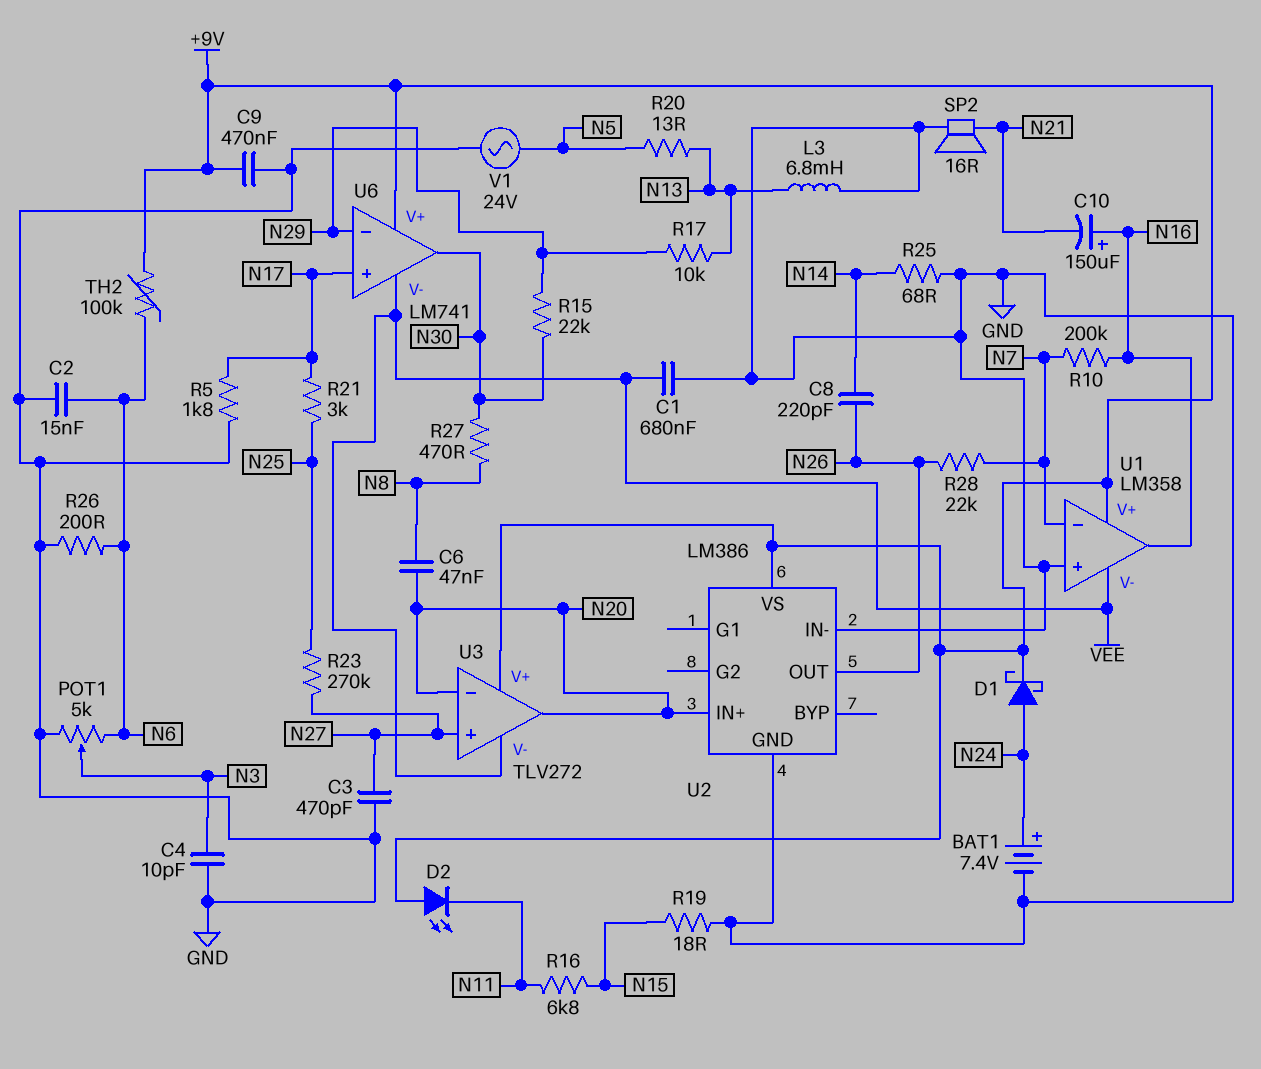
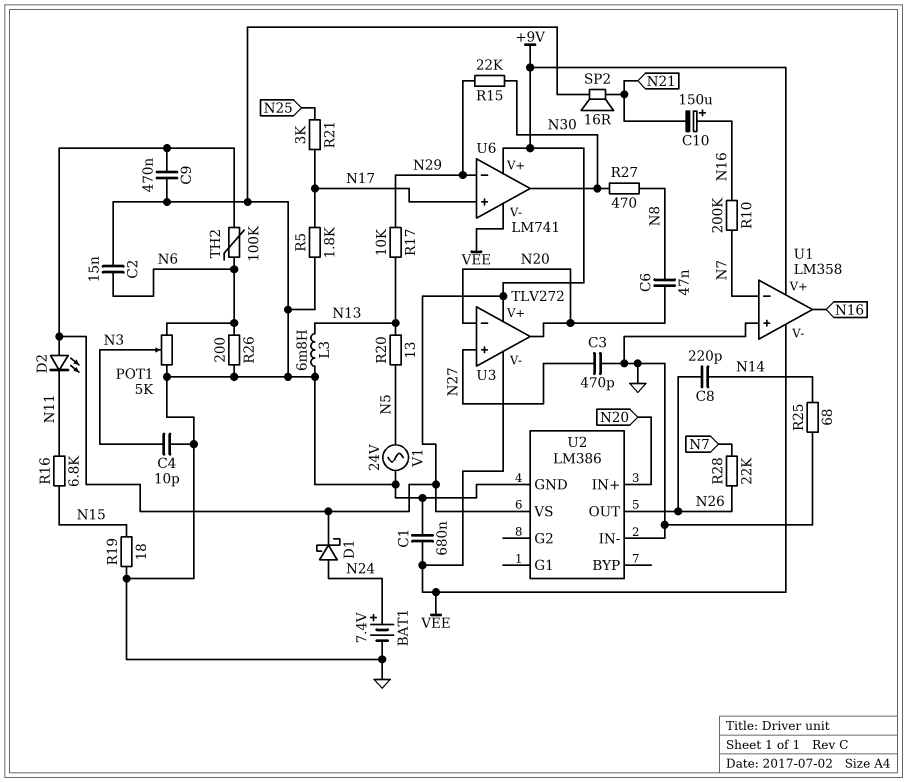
R23: 270k (N25, N27) -> none

